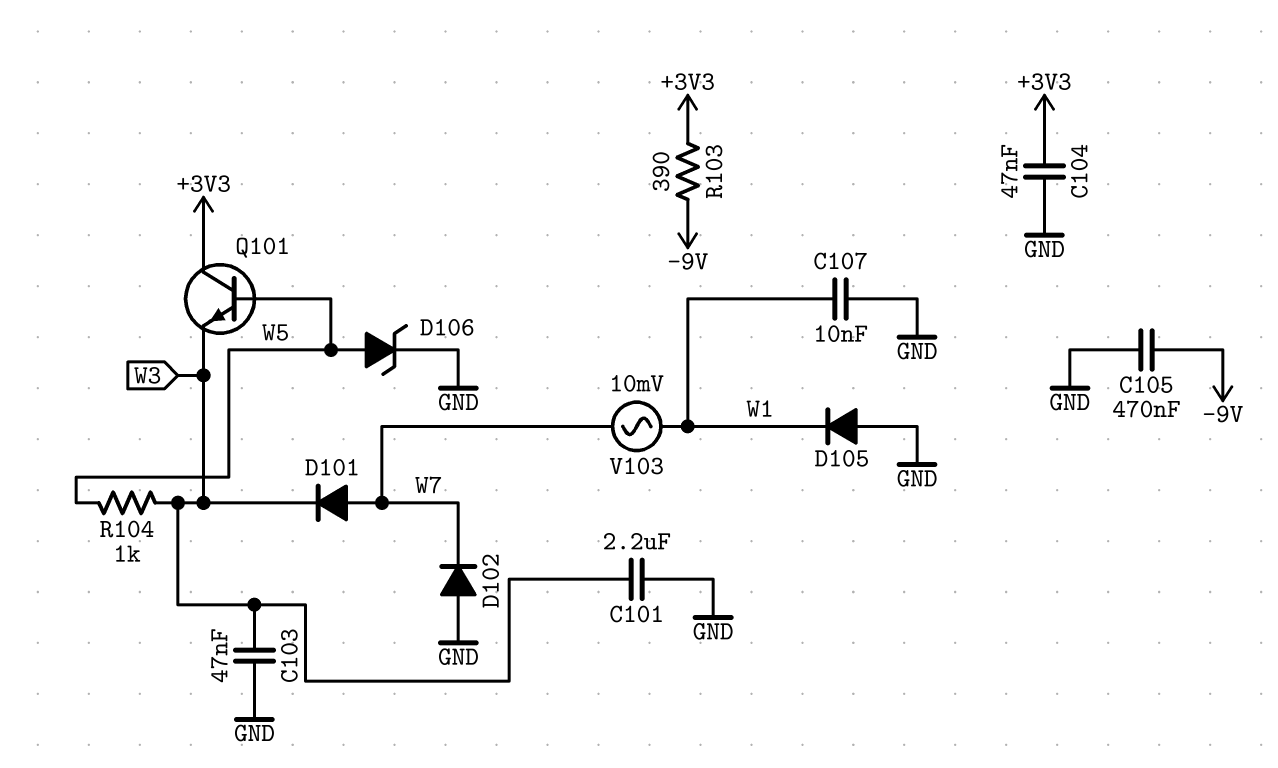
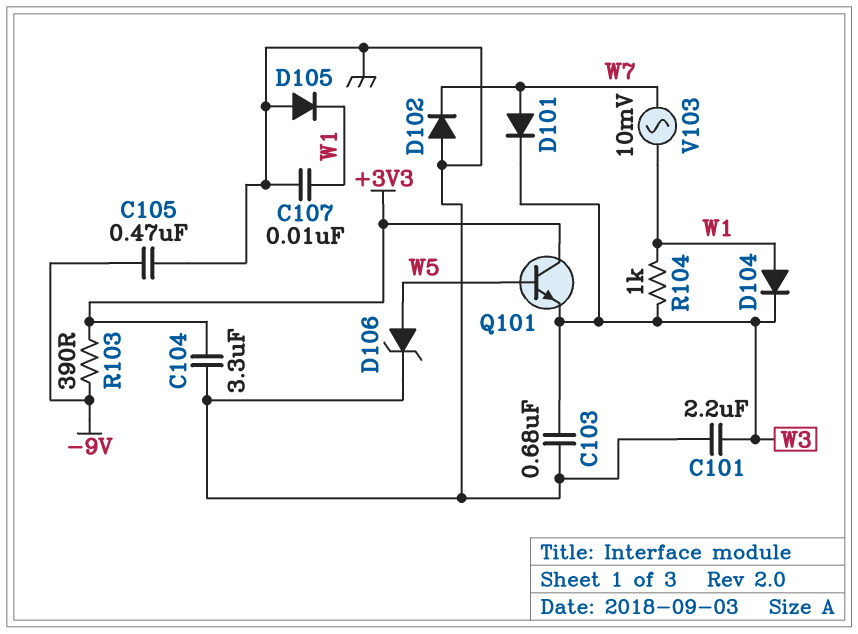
C103: 47nF (GND, W3) -> 680nF (GND, W3)
C104: 47nF (+3V3, GND) -> 3.3uF (+3V3, GND)
D104: none -> diode (A W1, K W3)
R104: 1k (W3, W5) -> 1k (W1, W3)

